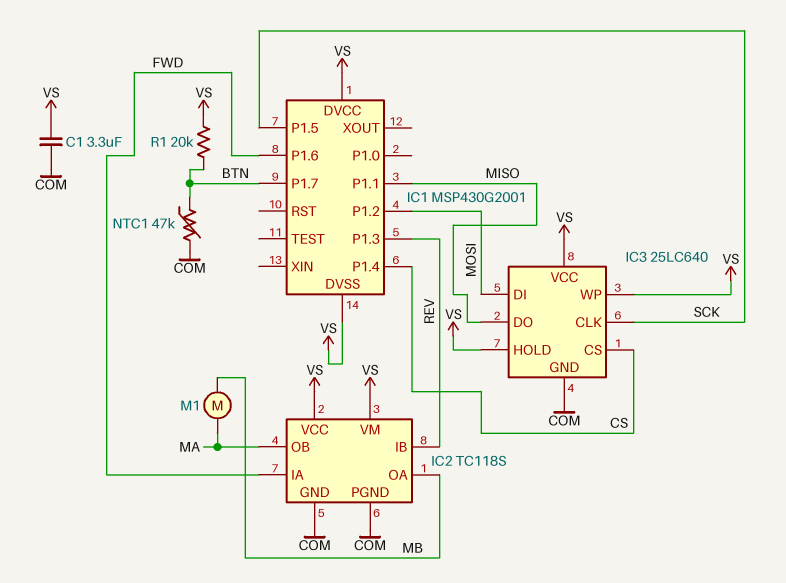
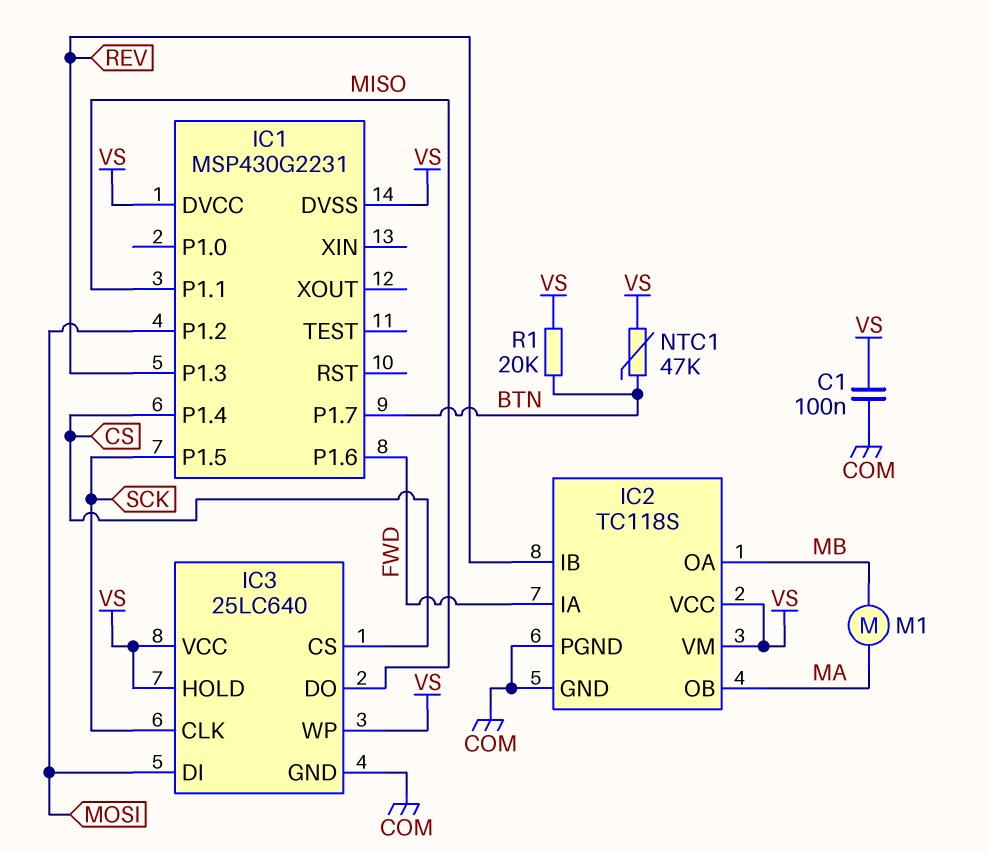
C1: 3.3uF (COM, VS) -> 100nF (COM, VS)
IC1: MSP430G2001 -> MSP430G2231
NTC1: 47k (BTN, COM) -> 47k (BTN, VS)

